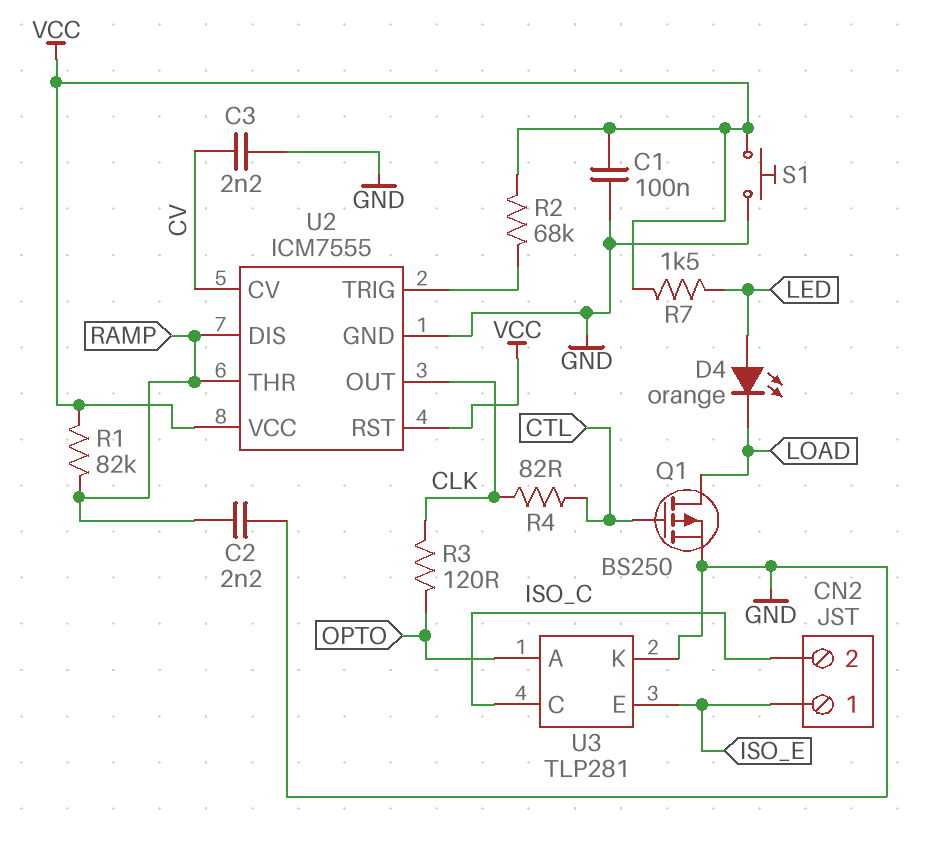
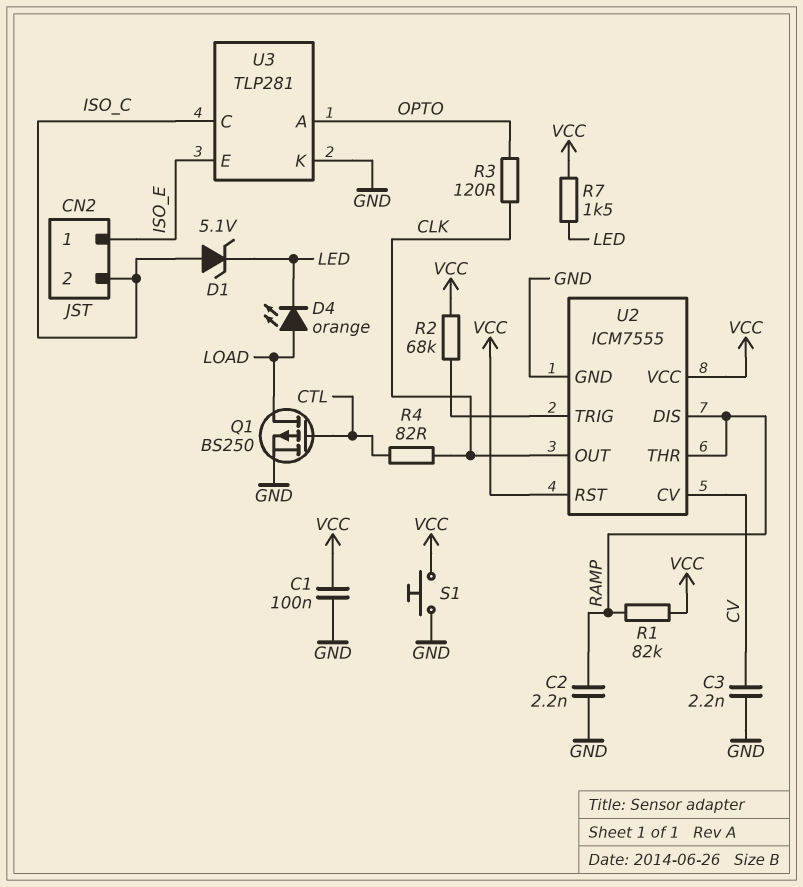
D1: none -> zener 5.1V (A ISO_C, K LED)
D4: LED orange (A LED, K LOAD) -> LED orange (A LOAD, K LED)

